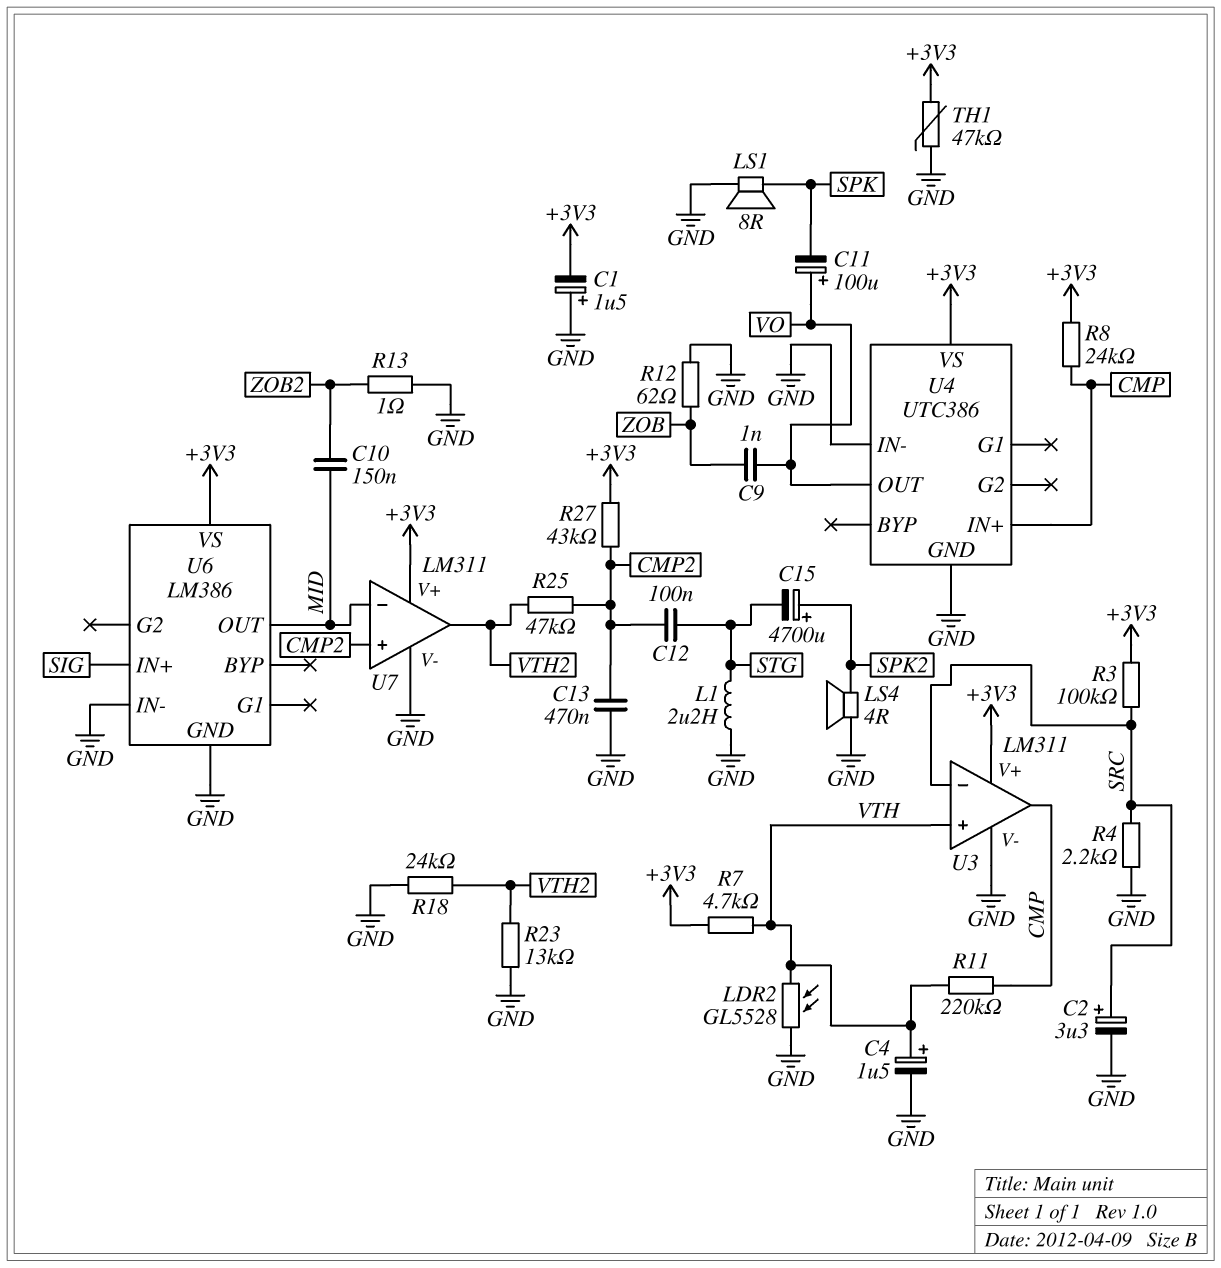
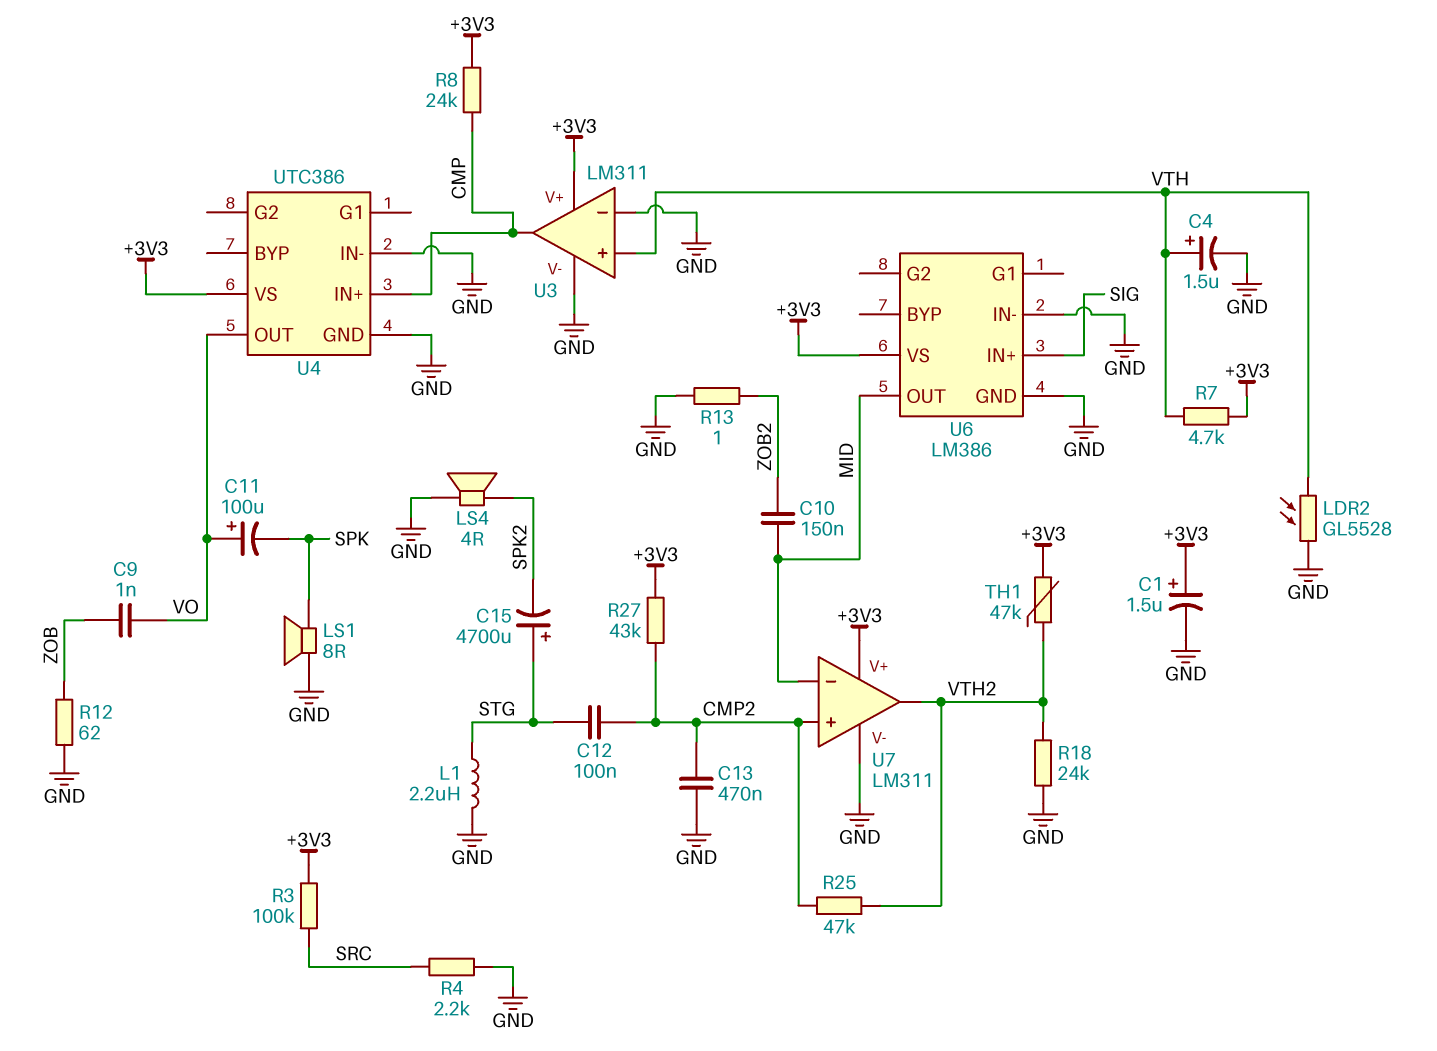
C1: 1.5uF (plus GND, minus +3V3) -> 1.5uF (plus +3V3, minus GND)
C2: 3.3uF (plus SRC, minus GND) -> none
C15: 4700uF (plus SPK2, minus STG) -> 4700uF (plus STG, minus SPK2)
R11: 220k (CMP, VTH) -> none
R23: 13k (GND, VTH2) -> none
TH1: 47k (+3V3, GND) -> 47k (+3V3, VTH2)
U3 pin in-: SRC -> GND

